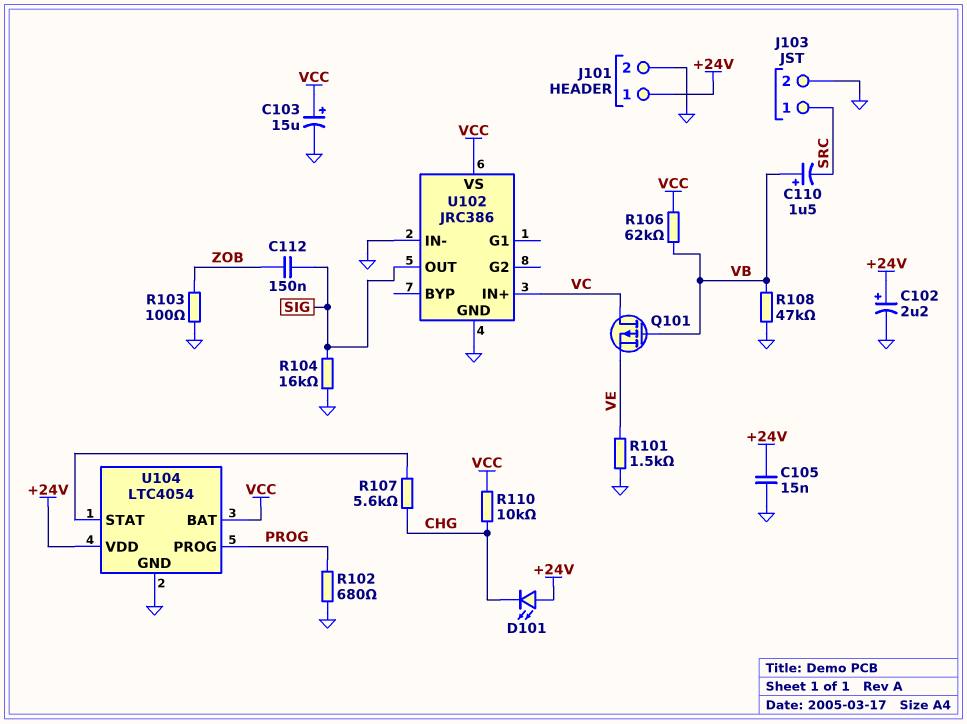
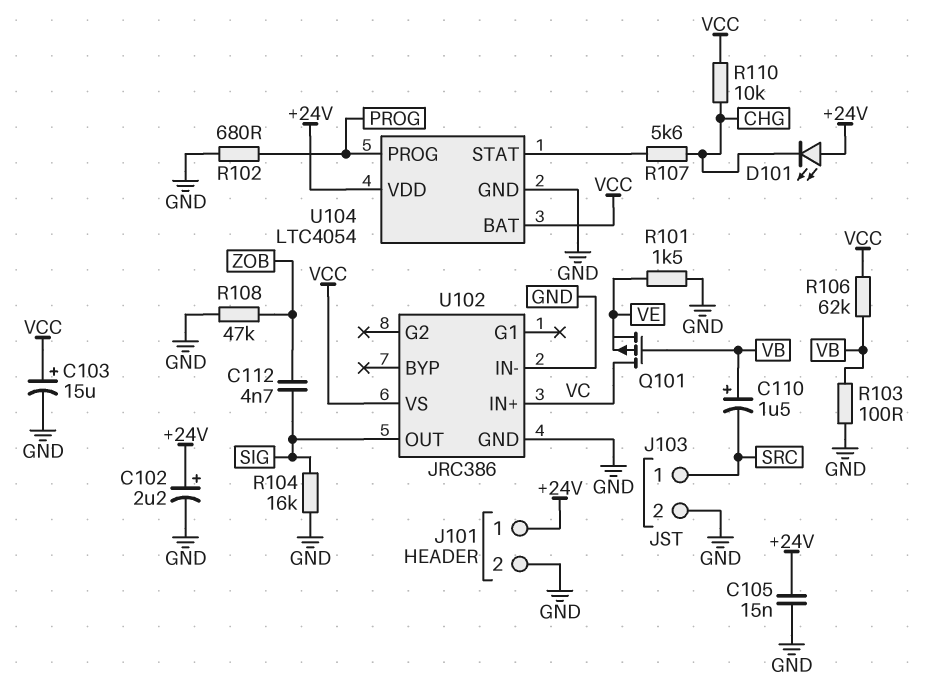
C112: 150nF (SIG, ZOB) -> 4.7nF (SIG, ZOB)
R103: 100 (GND, ZOB) -> 100 (GND, VB)
R108: 47k (GND, VB) -> 47k (GND, ZOB)

